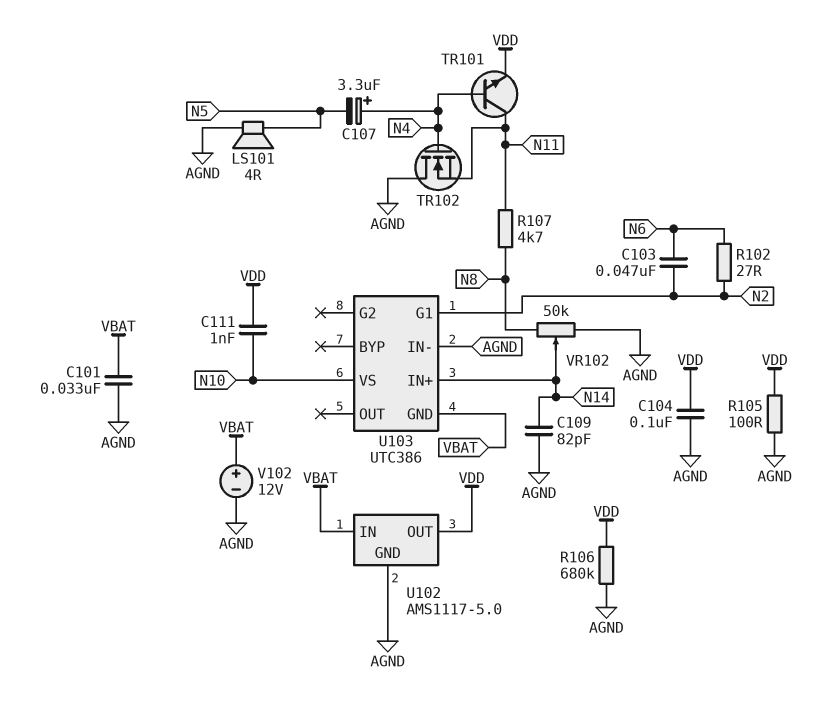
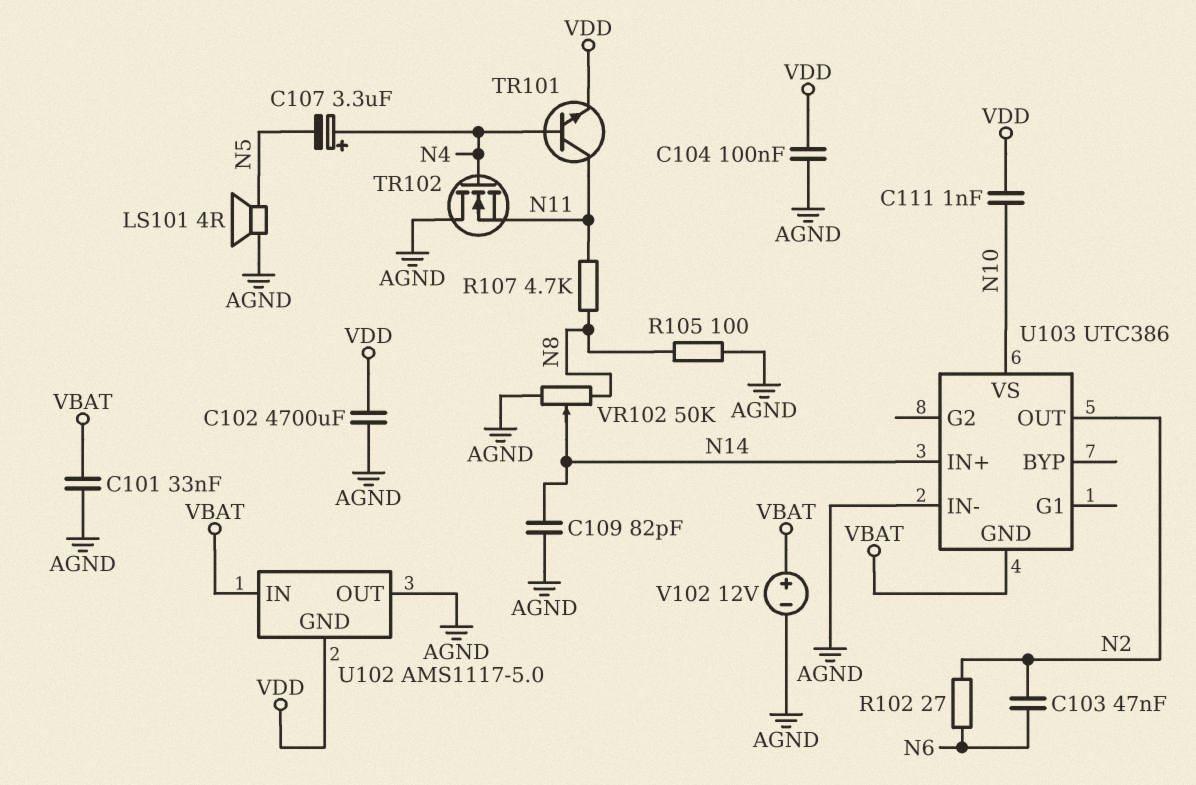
C102: none -> 4700uF (AGND, VDD)
R105: 100 (AGND, VDD) -> 100 (AGND, N8)
R106: 680k (AGND, VDD) -> none
U102 pin GND: AGND -> VDD
U102 pin OUT: VDD -> AGND
U103 pin G1: N2 -> none
U103 pin OUT: none -> N2

